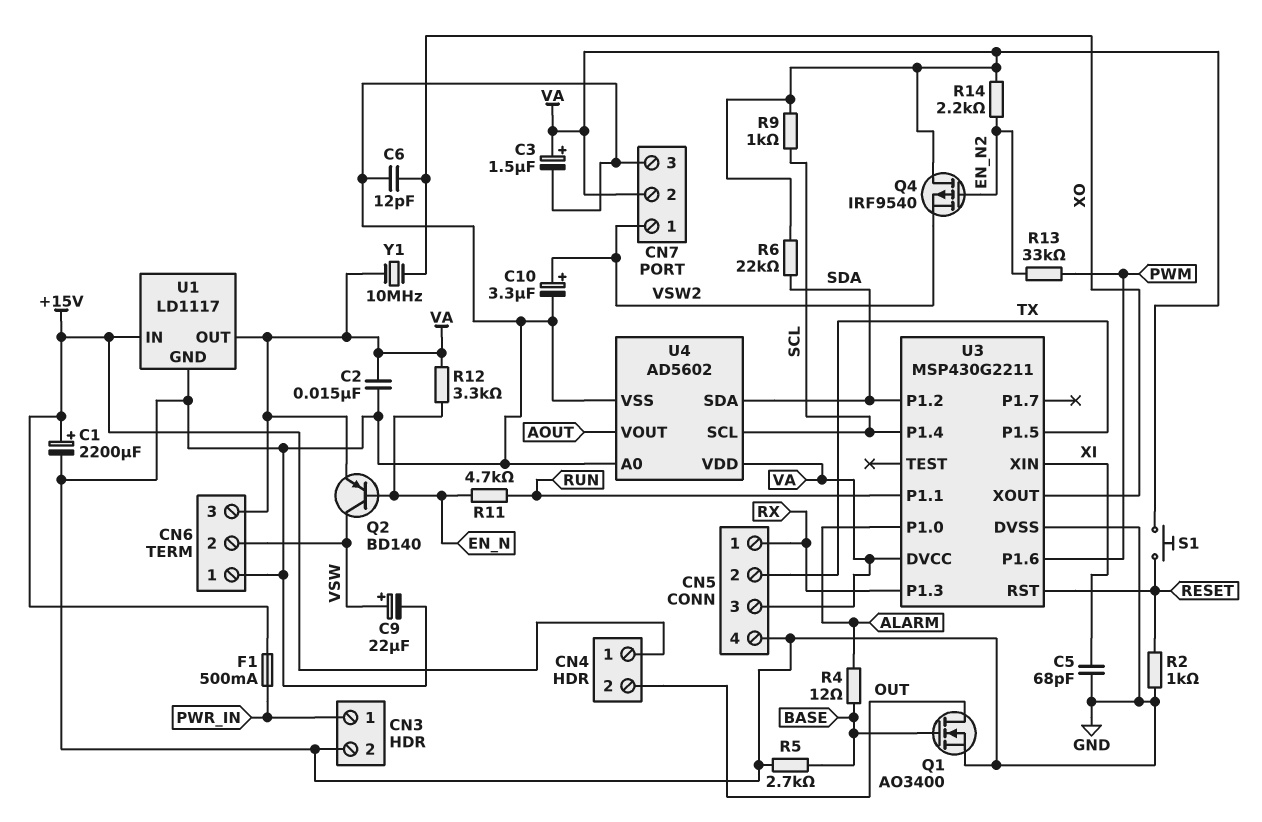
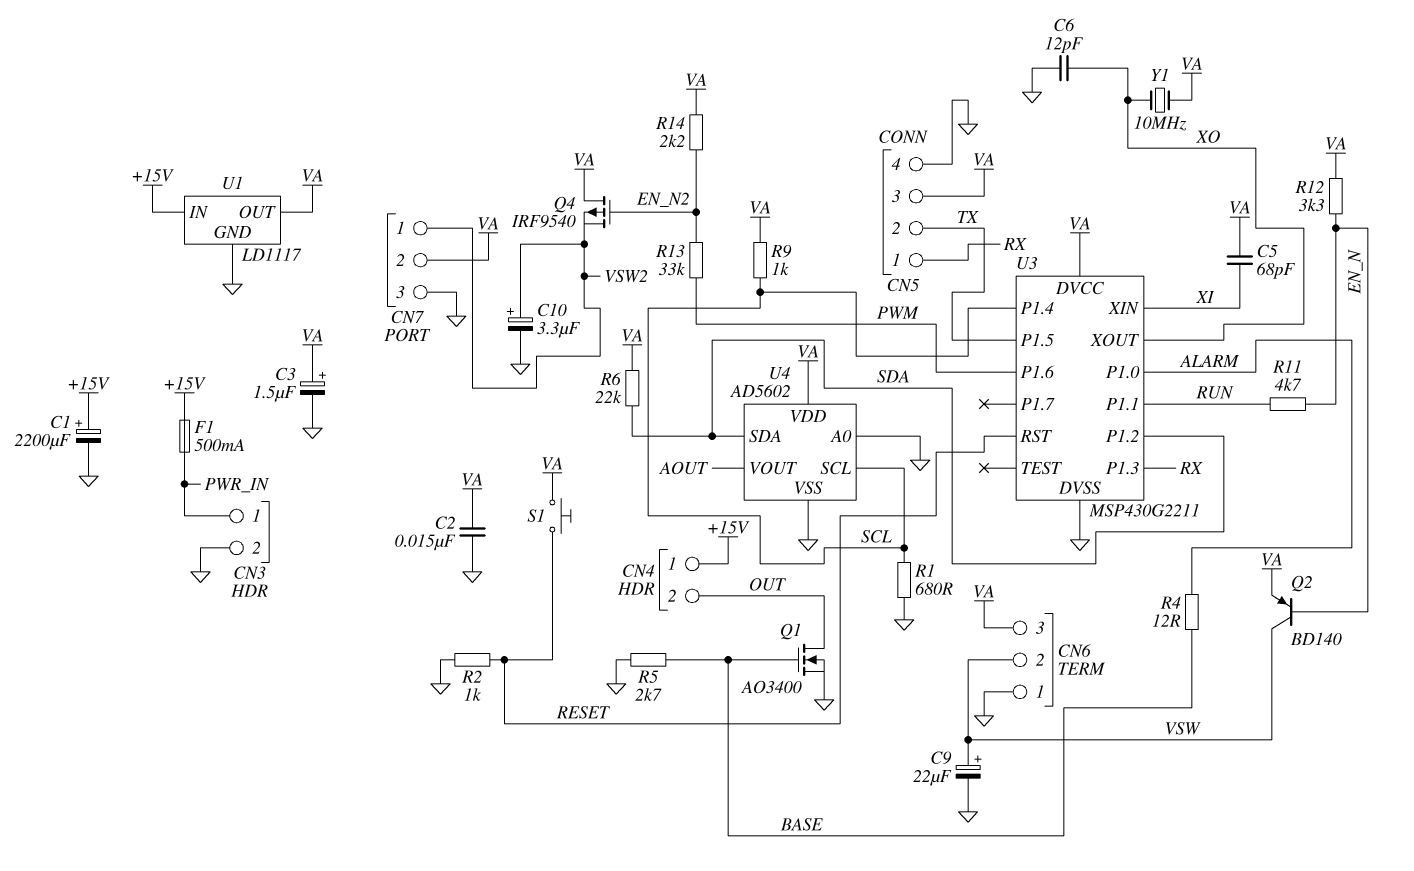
C5: 68pF (GND, XI) -> 68pF (VA, XI)
R1: none -> 680 (GND, SCL)

